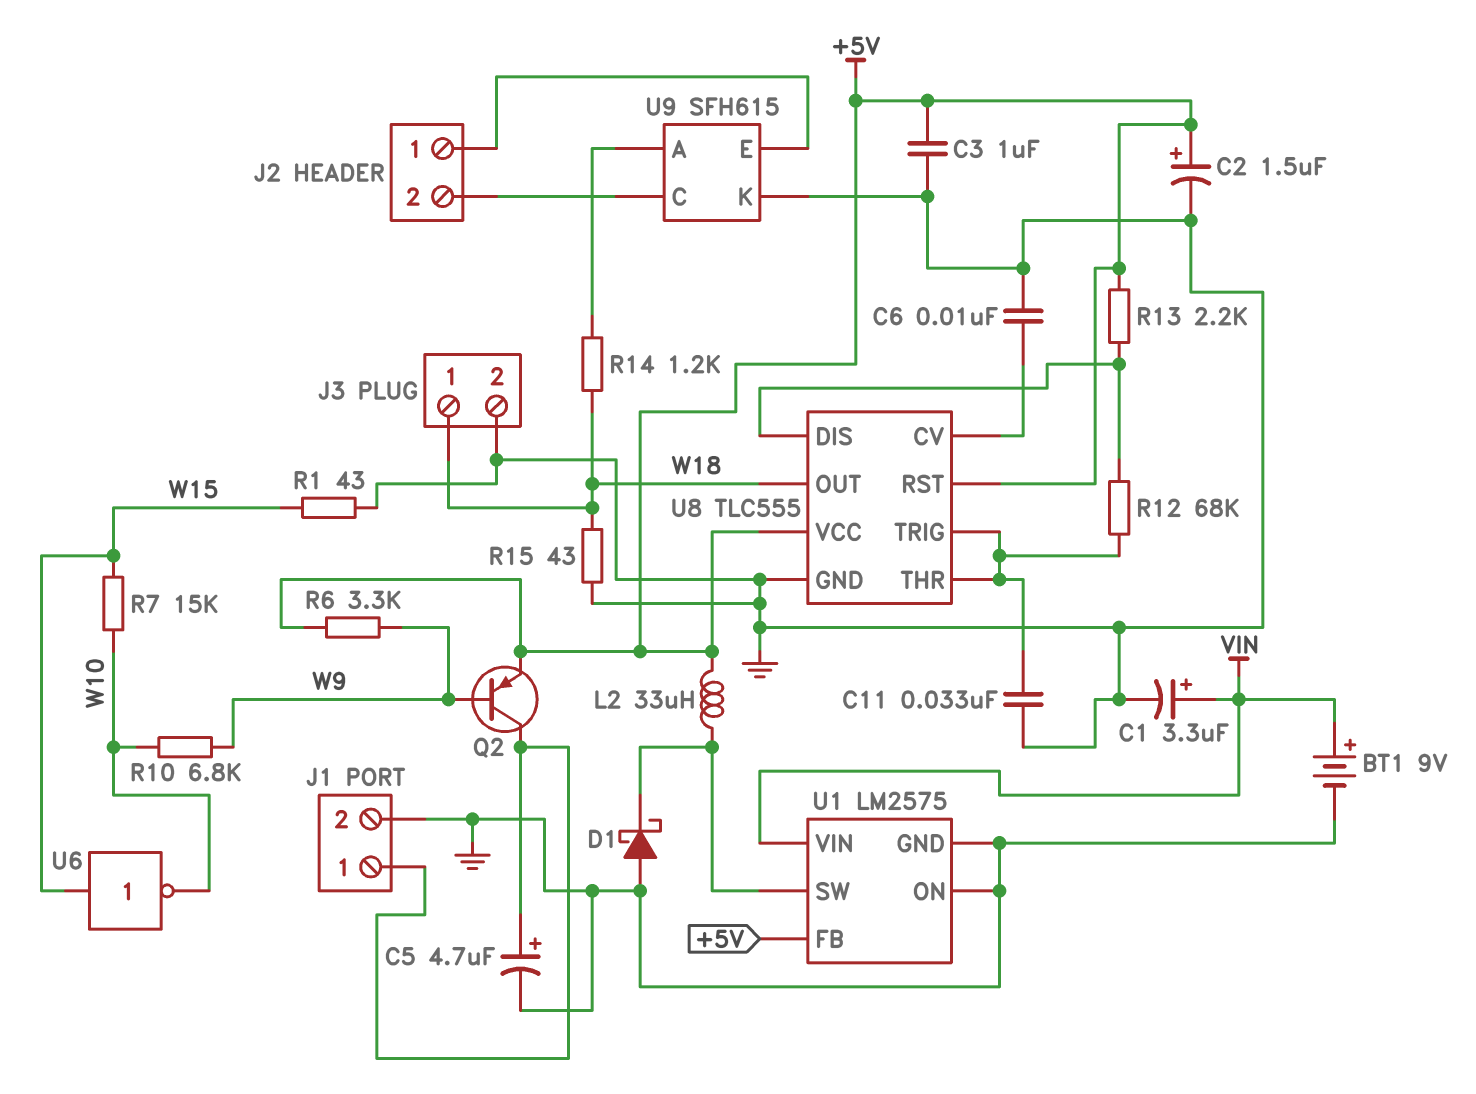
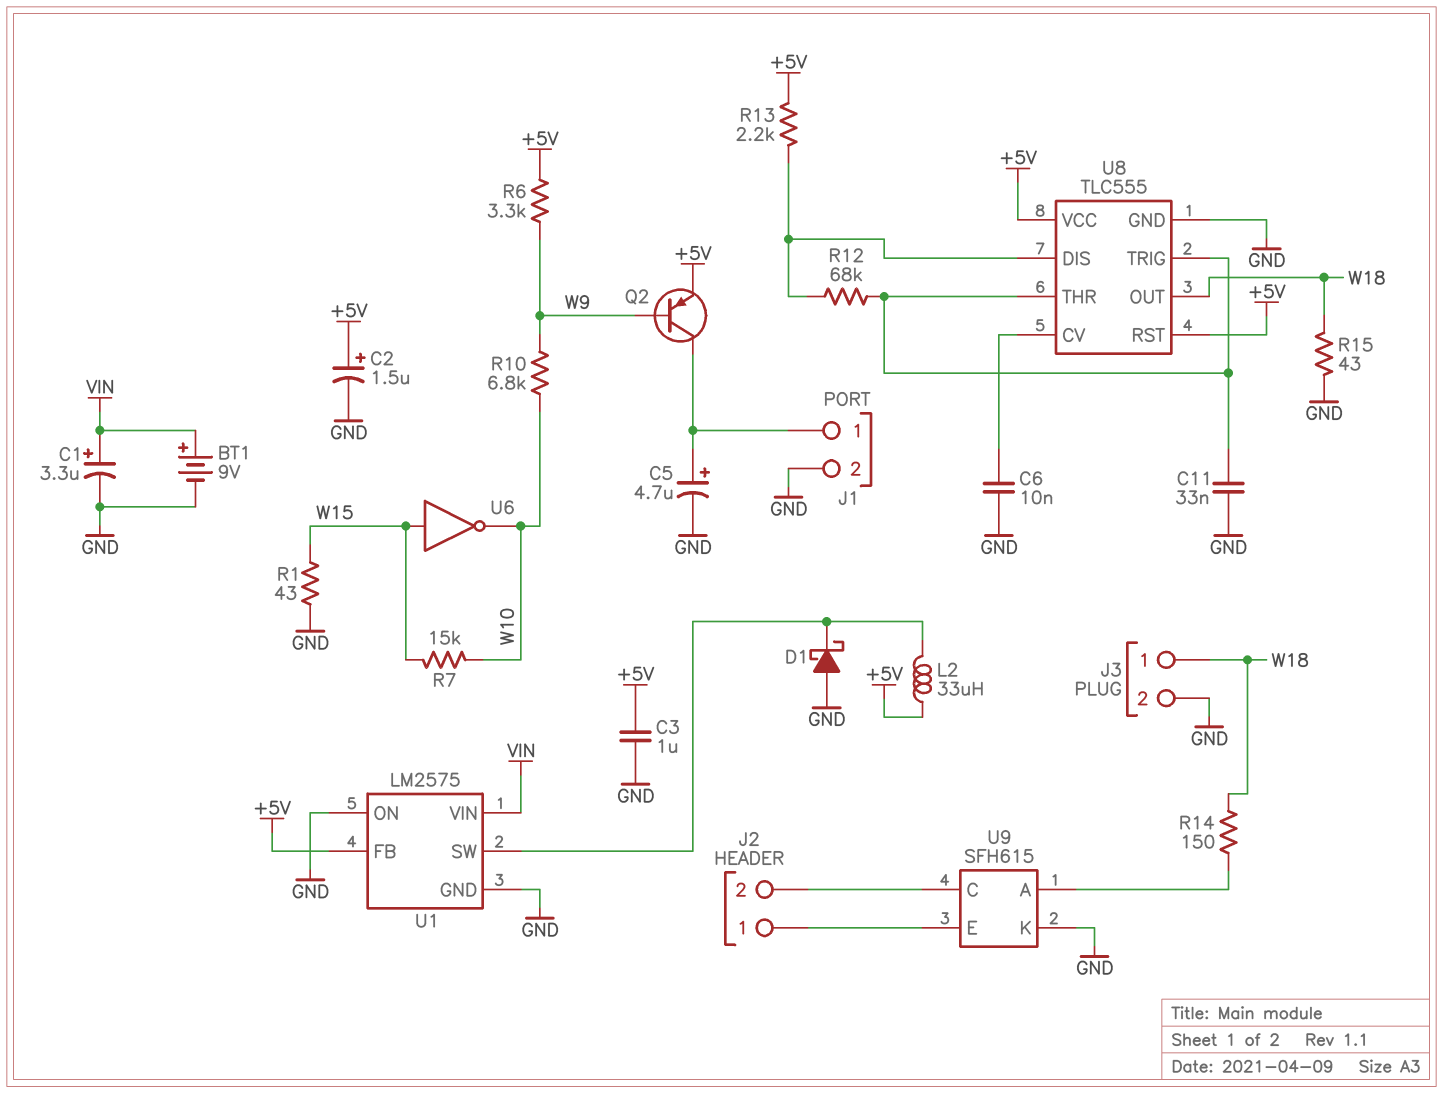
R14: 1.2k (U9/A, W18) -> 150 (U9/A, W18)

